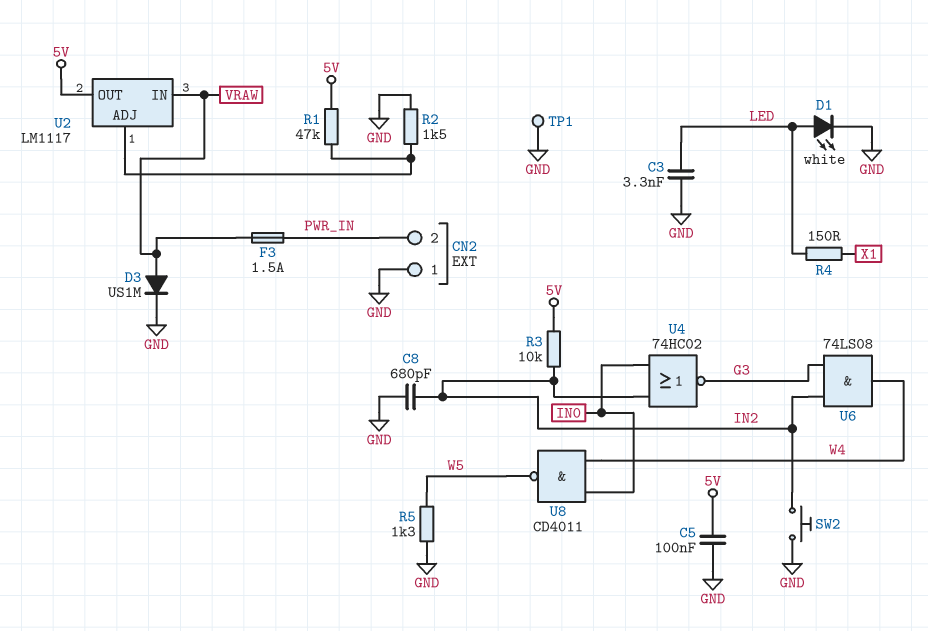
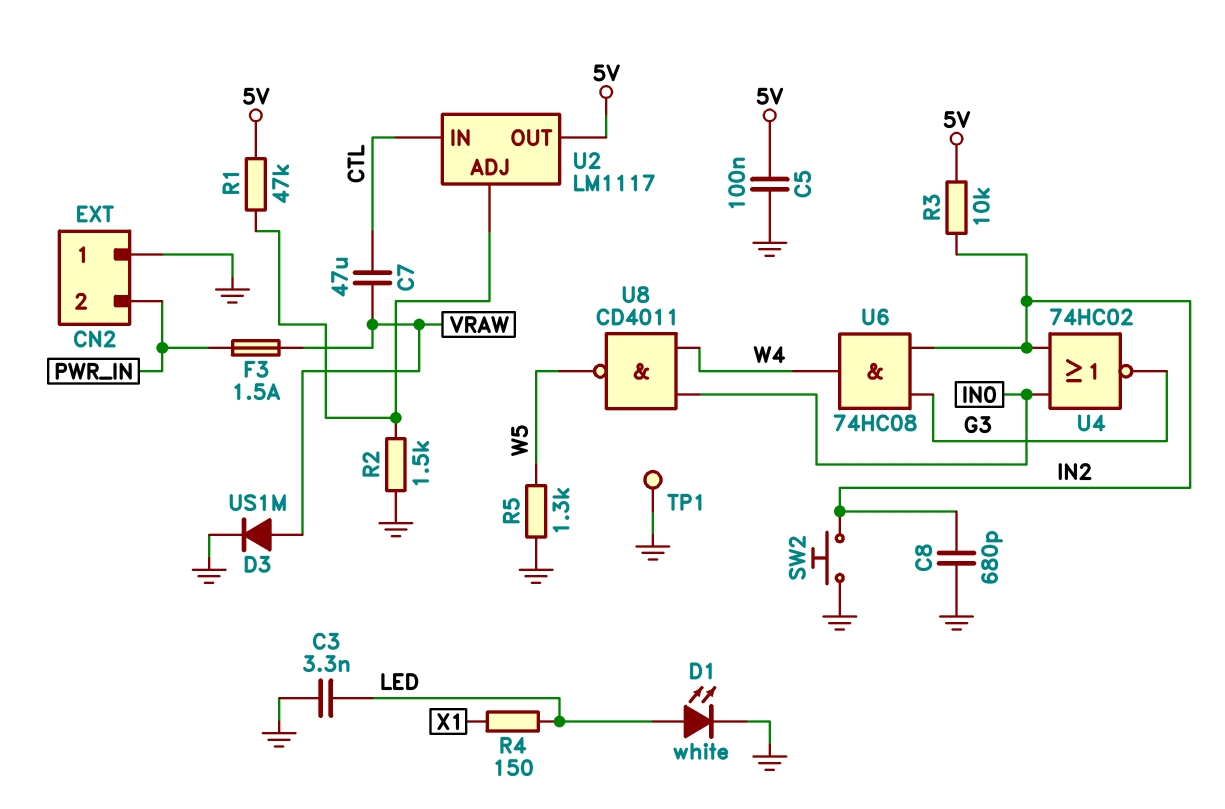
C7: none -> 47uF (CTL, VRAW)
U2 pin IN: VRAW -> CTL
U6: AND 74LS08 (in G3, in IN2, out W4) -> AND 74HC08 (in G3, in IN2, out W4)

